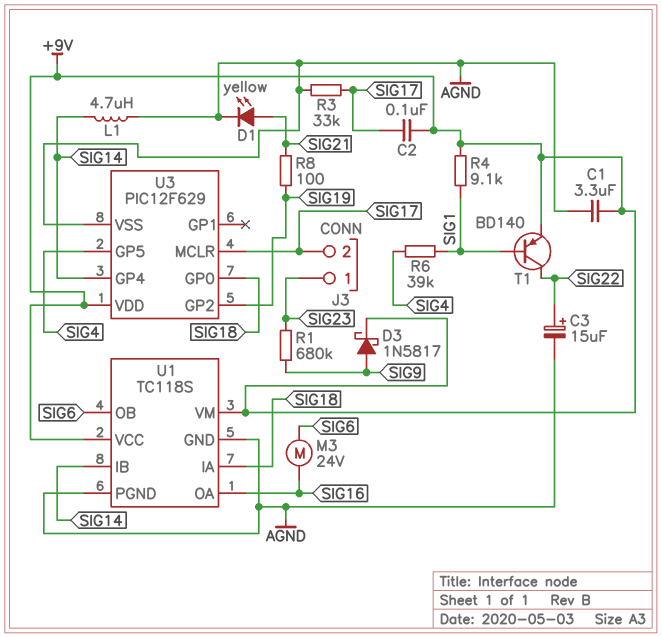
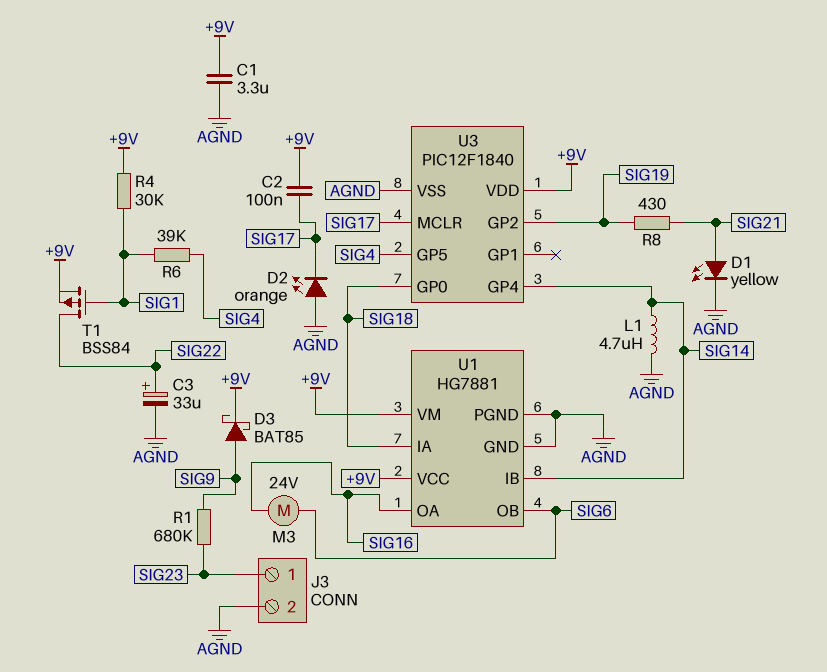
C3: 15uF (plus SIG22, minus AGND) -> 33uF (plus SIG22, minus AGND)
D2: none -> LED orange (A AGND, K SIG17)
D3: schottky 1N5817 (A SIG9, K +9V) -> schottky BAT85 (A SIG9, K +9V)
J3 pin 2: SIG17 -> AGND
R3: 33k (AGND, SIG17) -> none
R4: 9.1k (+9V, SIG1) -> 30k (+9V, SIG1)
R8: 100 (SIG19, SIG21) -> 430 (SIG19, SIG21)
T1: PNP BD140 (B SIG1, C SIG22, E +9V) -> PMOS BSS84 (G SIG1, D SIG22, S +9V)
U1: TC118S -> HG7881
U3: PIC12F629 -> PIC12F1840

